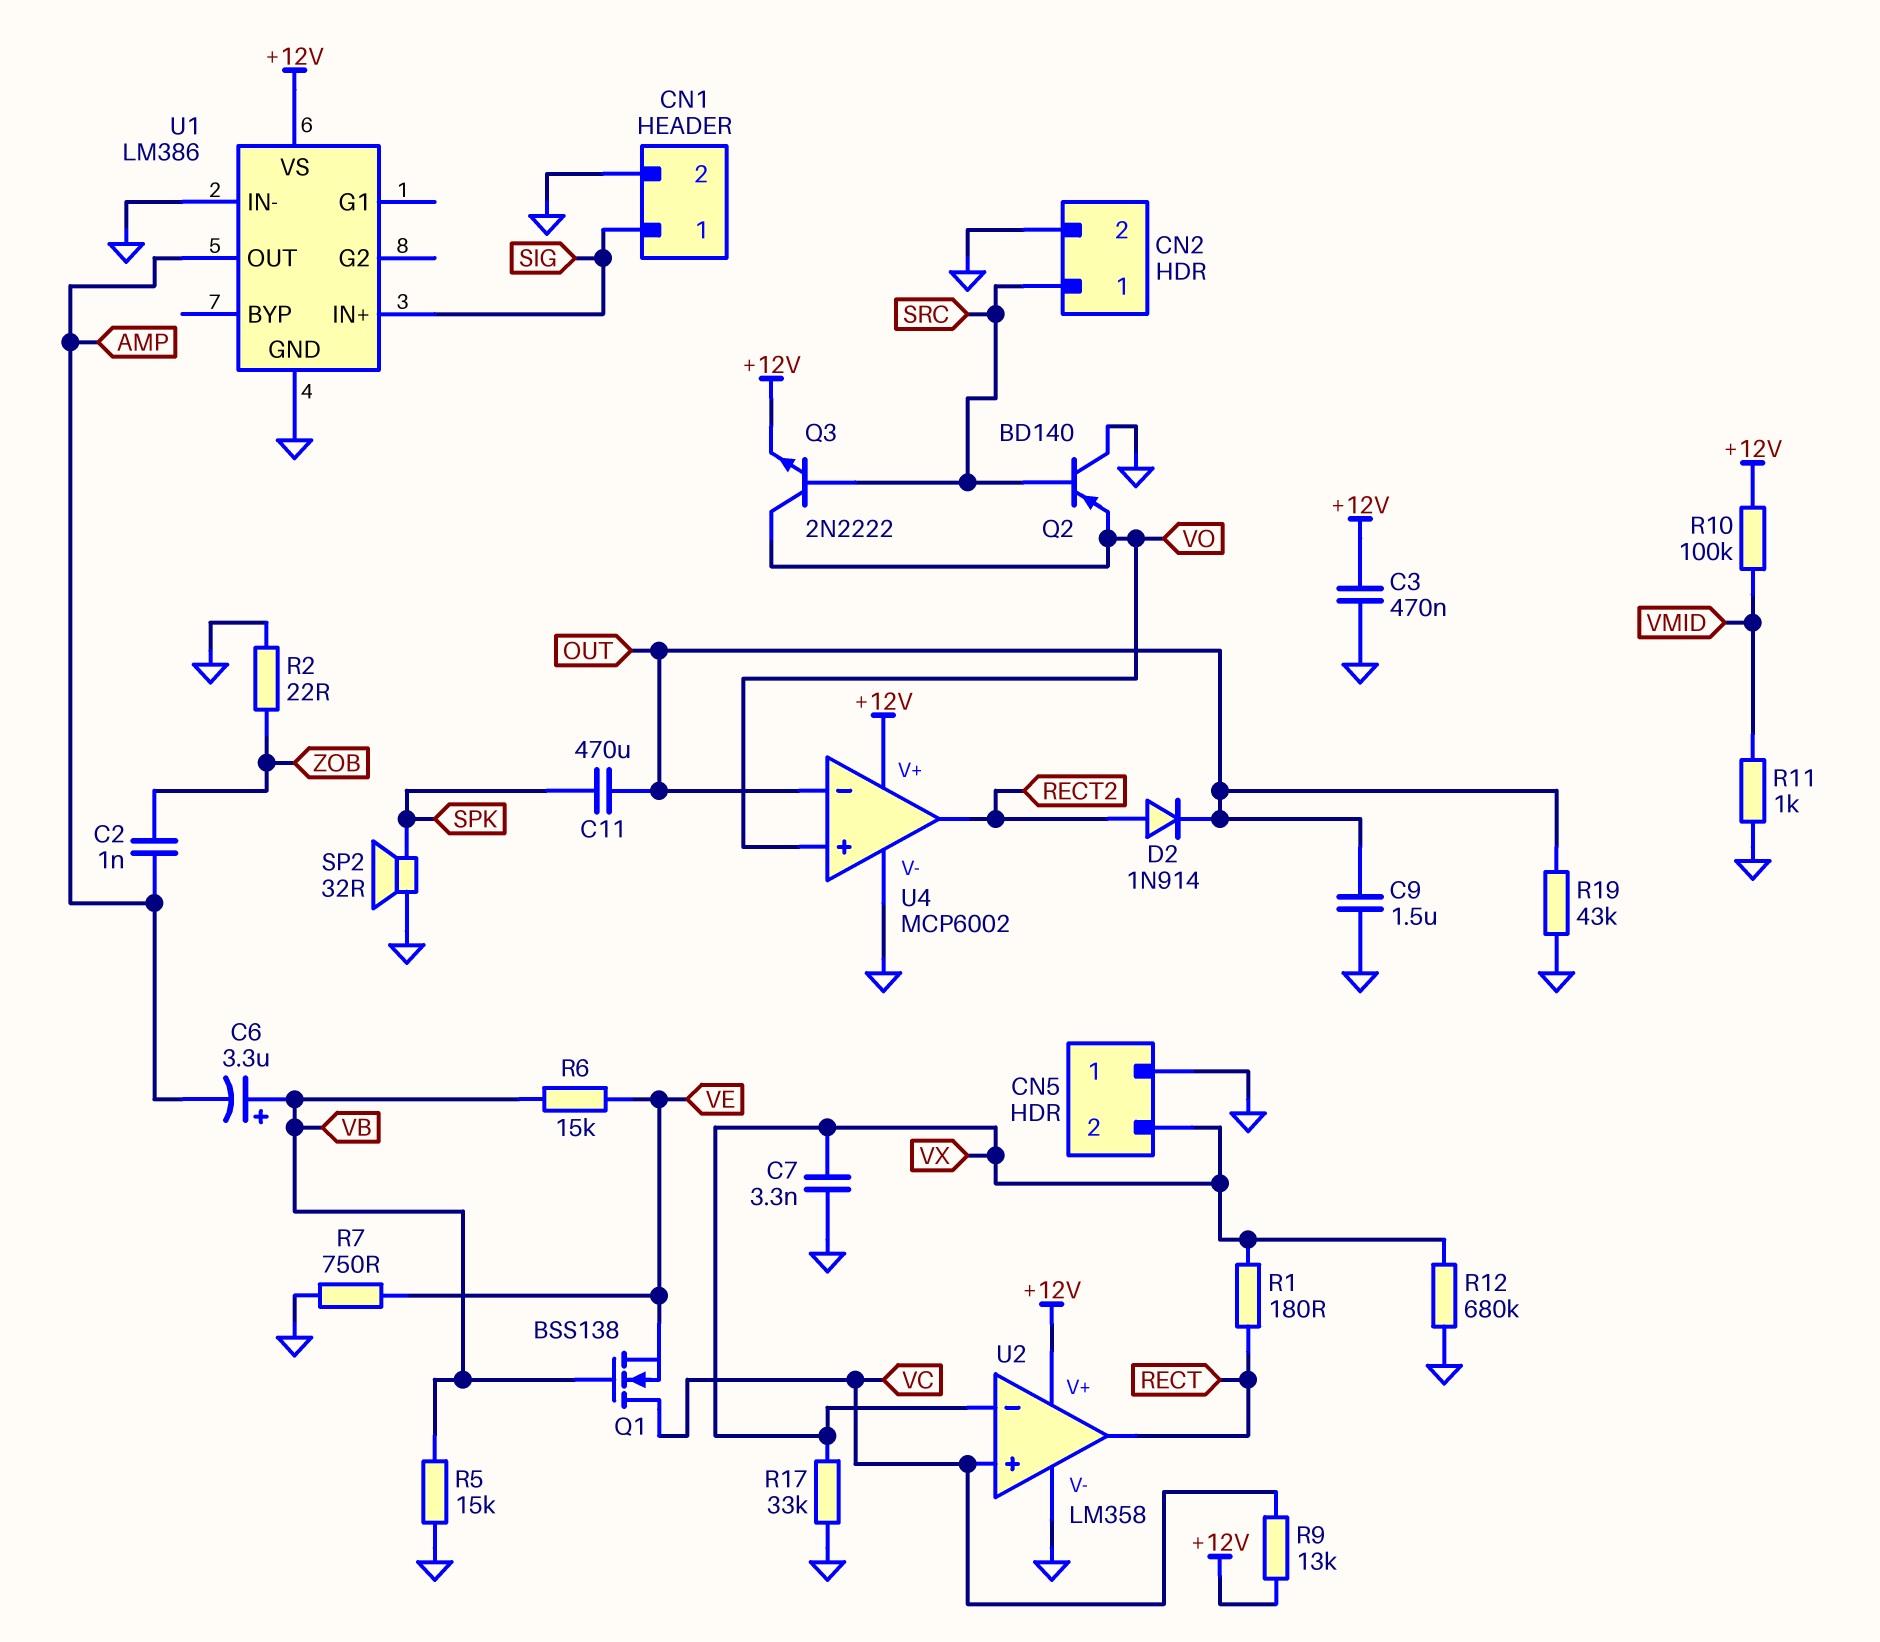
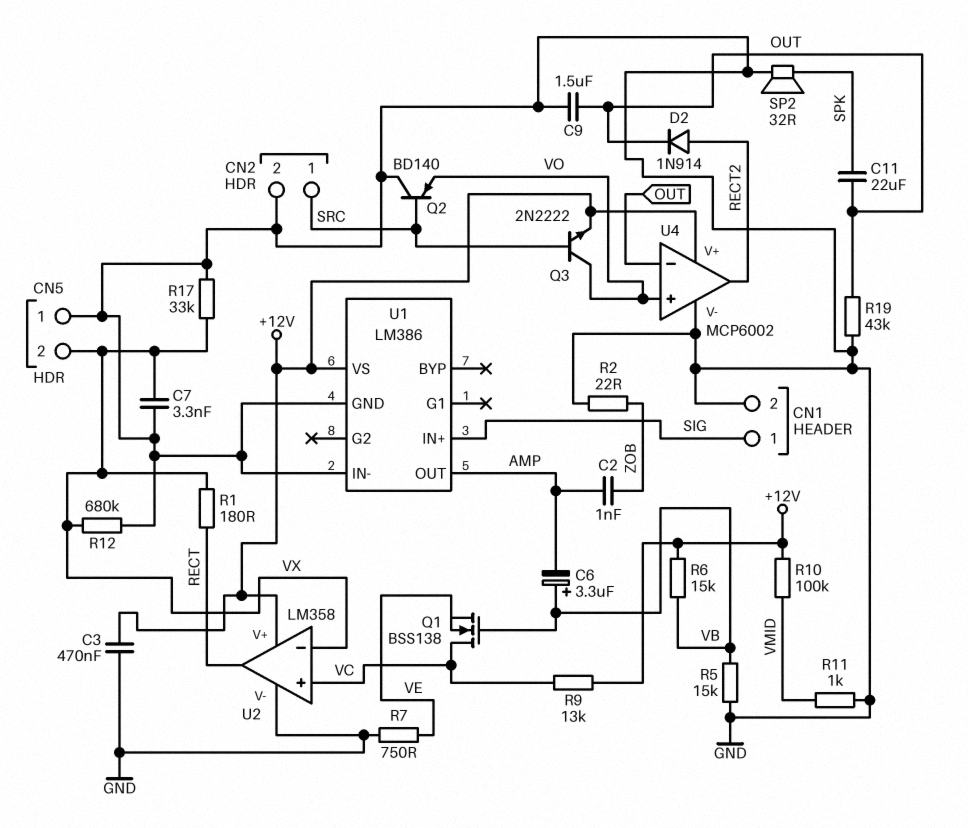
C11: 470uF (OUT, SPK) -> 22uF (OUT, SPK)
R6: 15k (VB, VE) -> 15k (+12V, VB)

